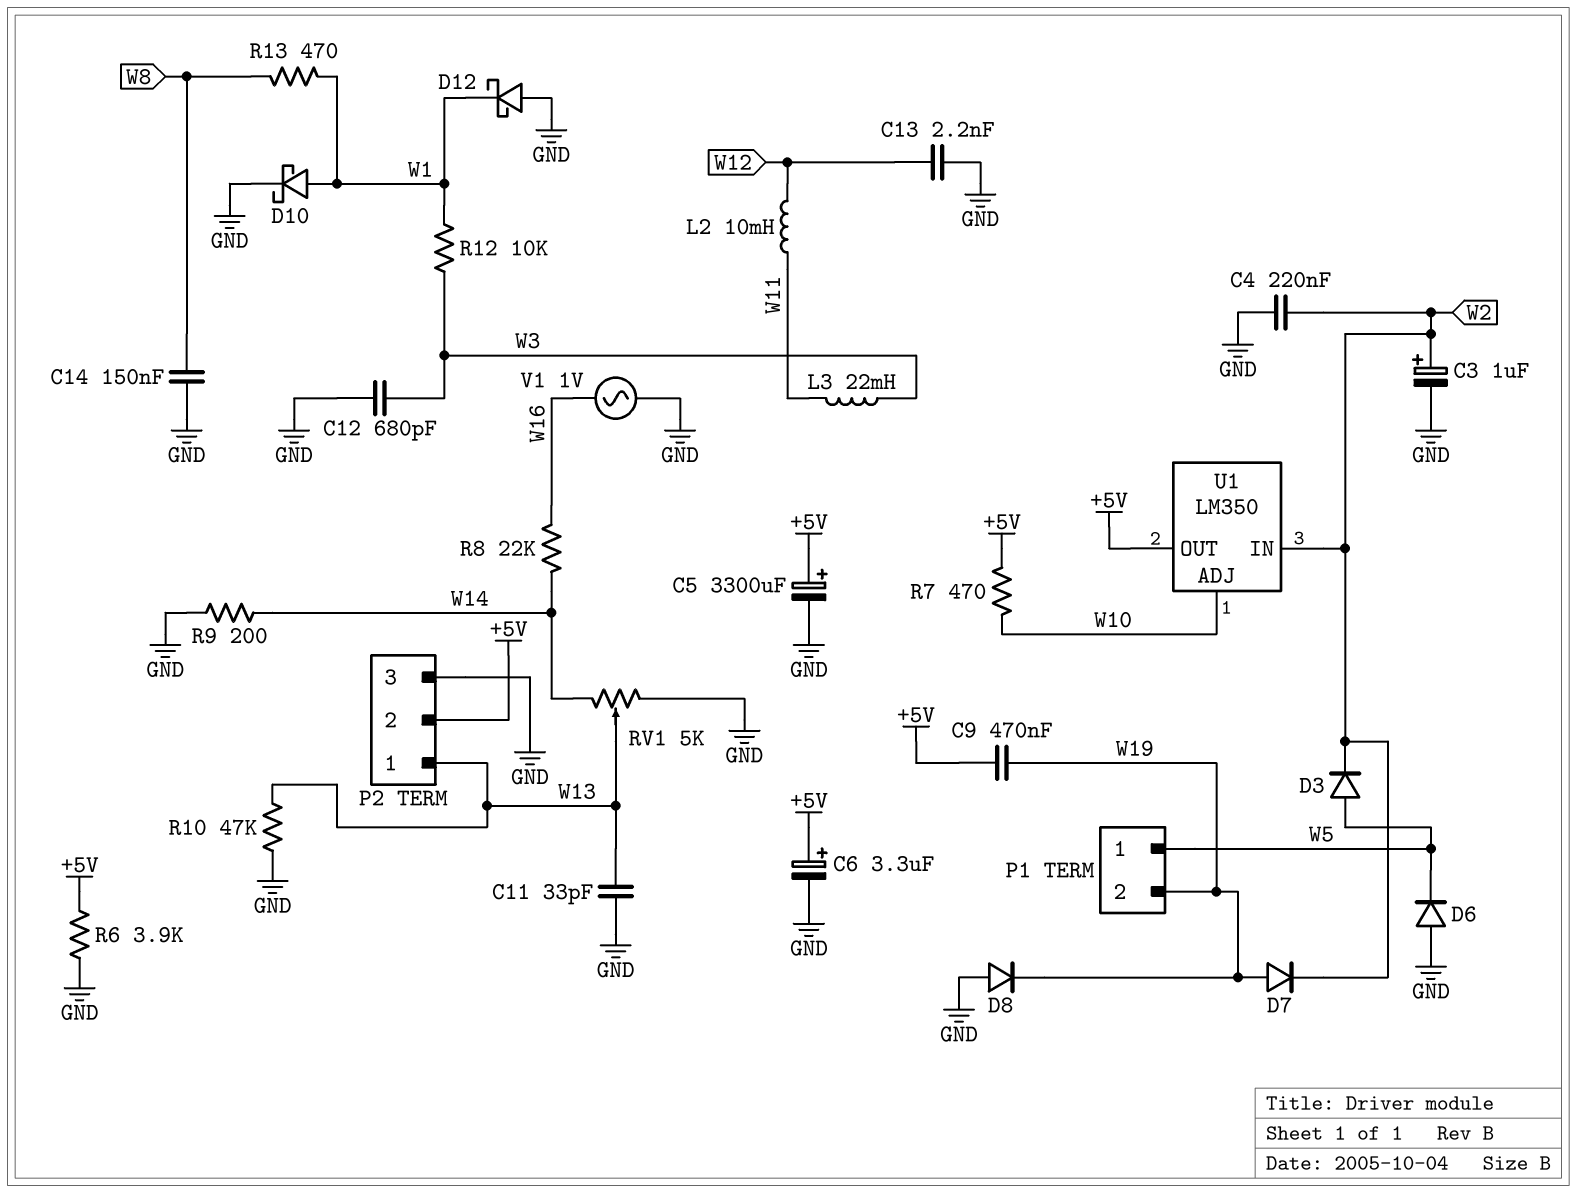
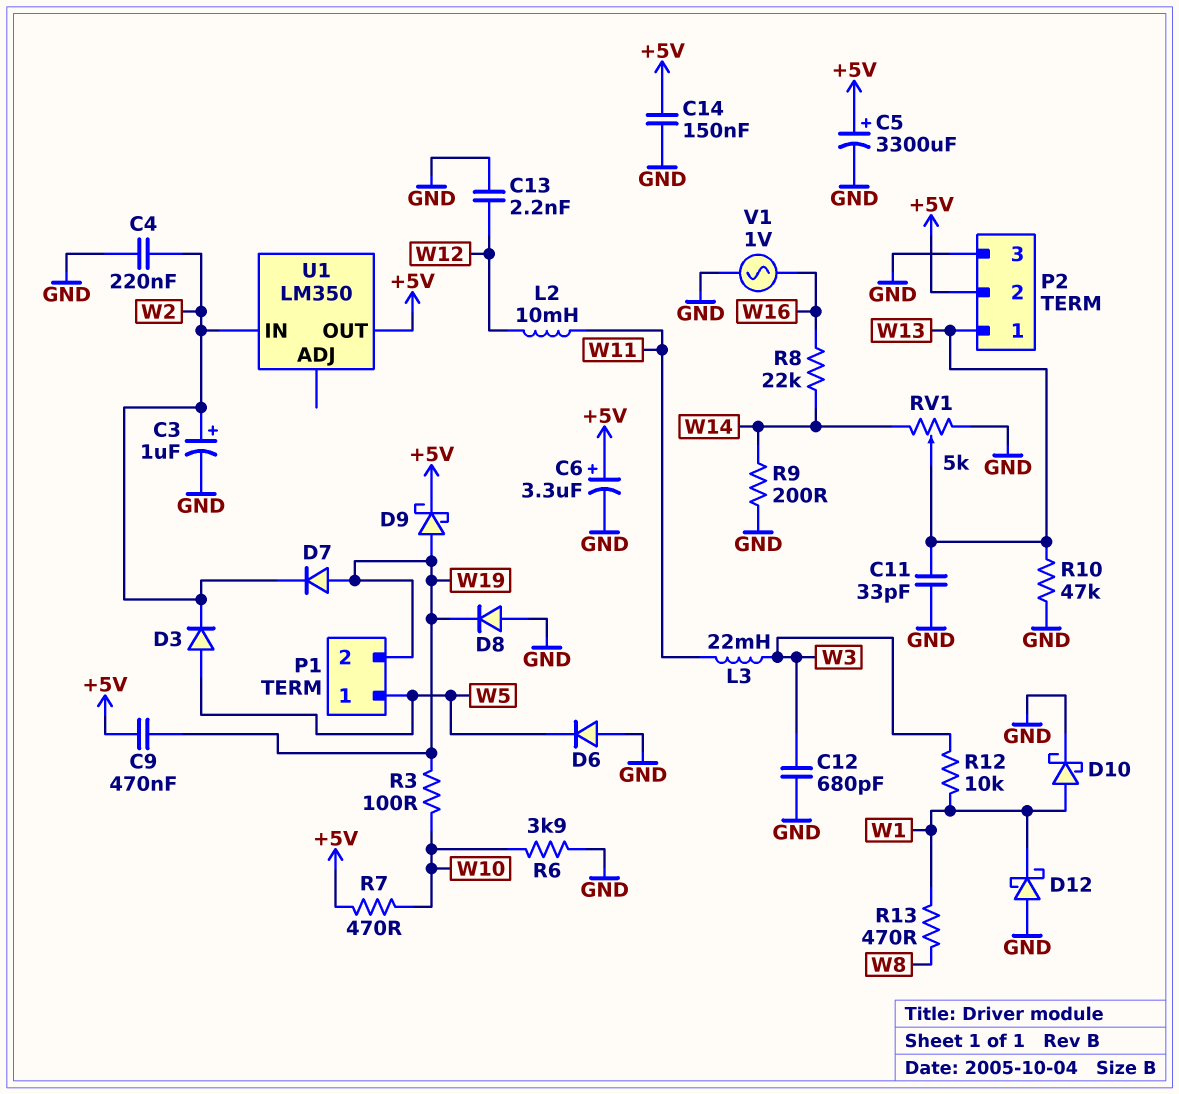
C14: 150nF (GND, W8) -> 150nF (+5V, GND)
D9: none -> schottky (A W19, K +5V)
R3: none -> 100 (W10, W19)
R6: 3.9k (+5V, GND) -> 3.9k (GND, W10)
U1 pin ADJ: W10 -> none

